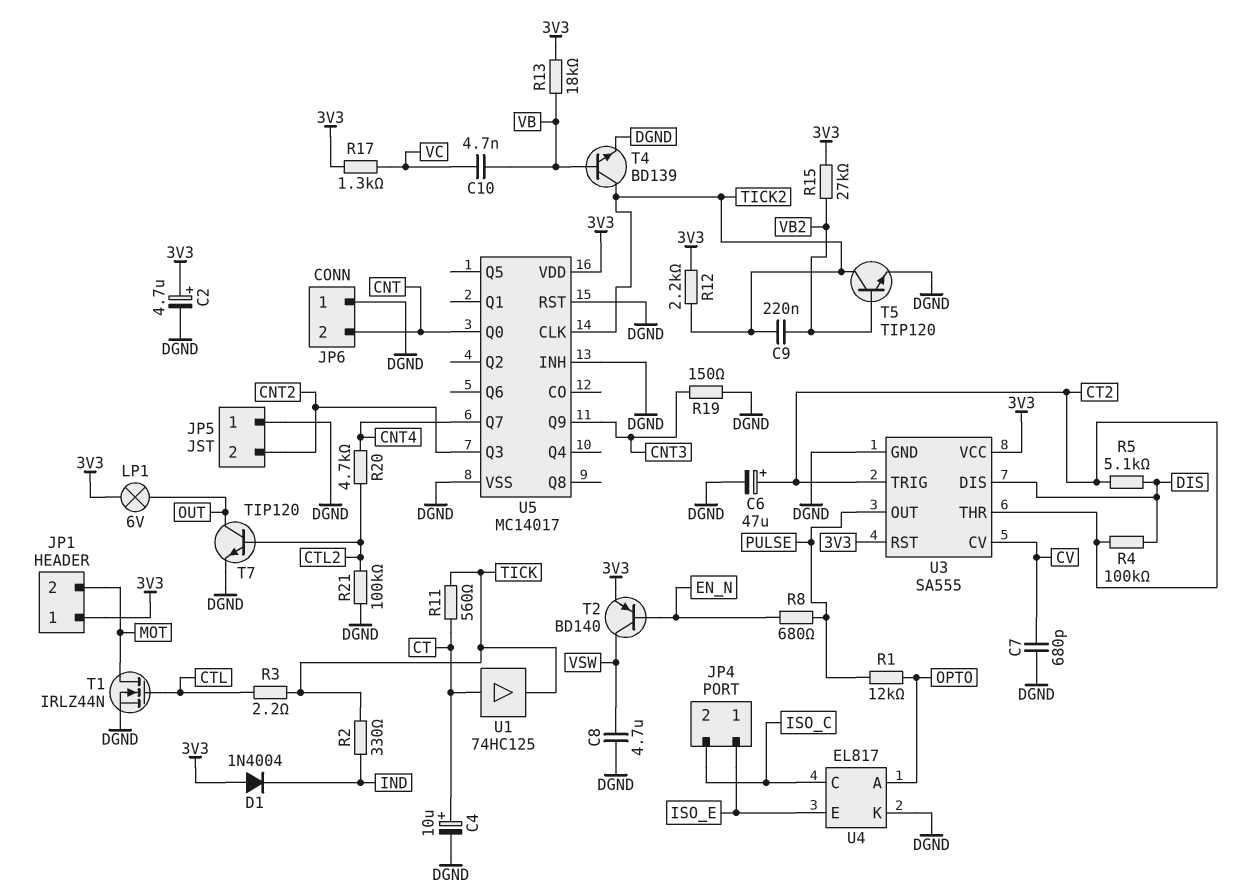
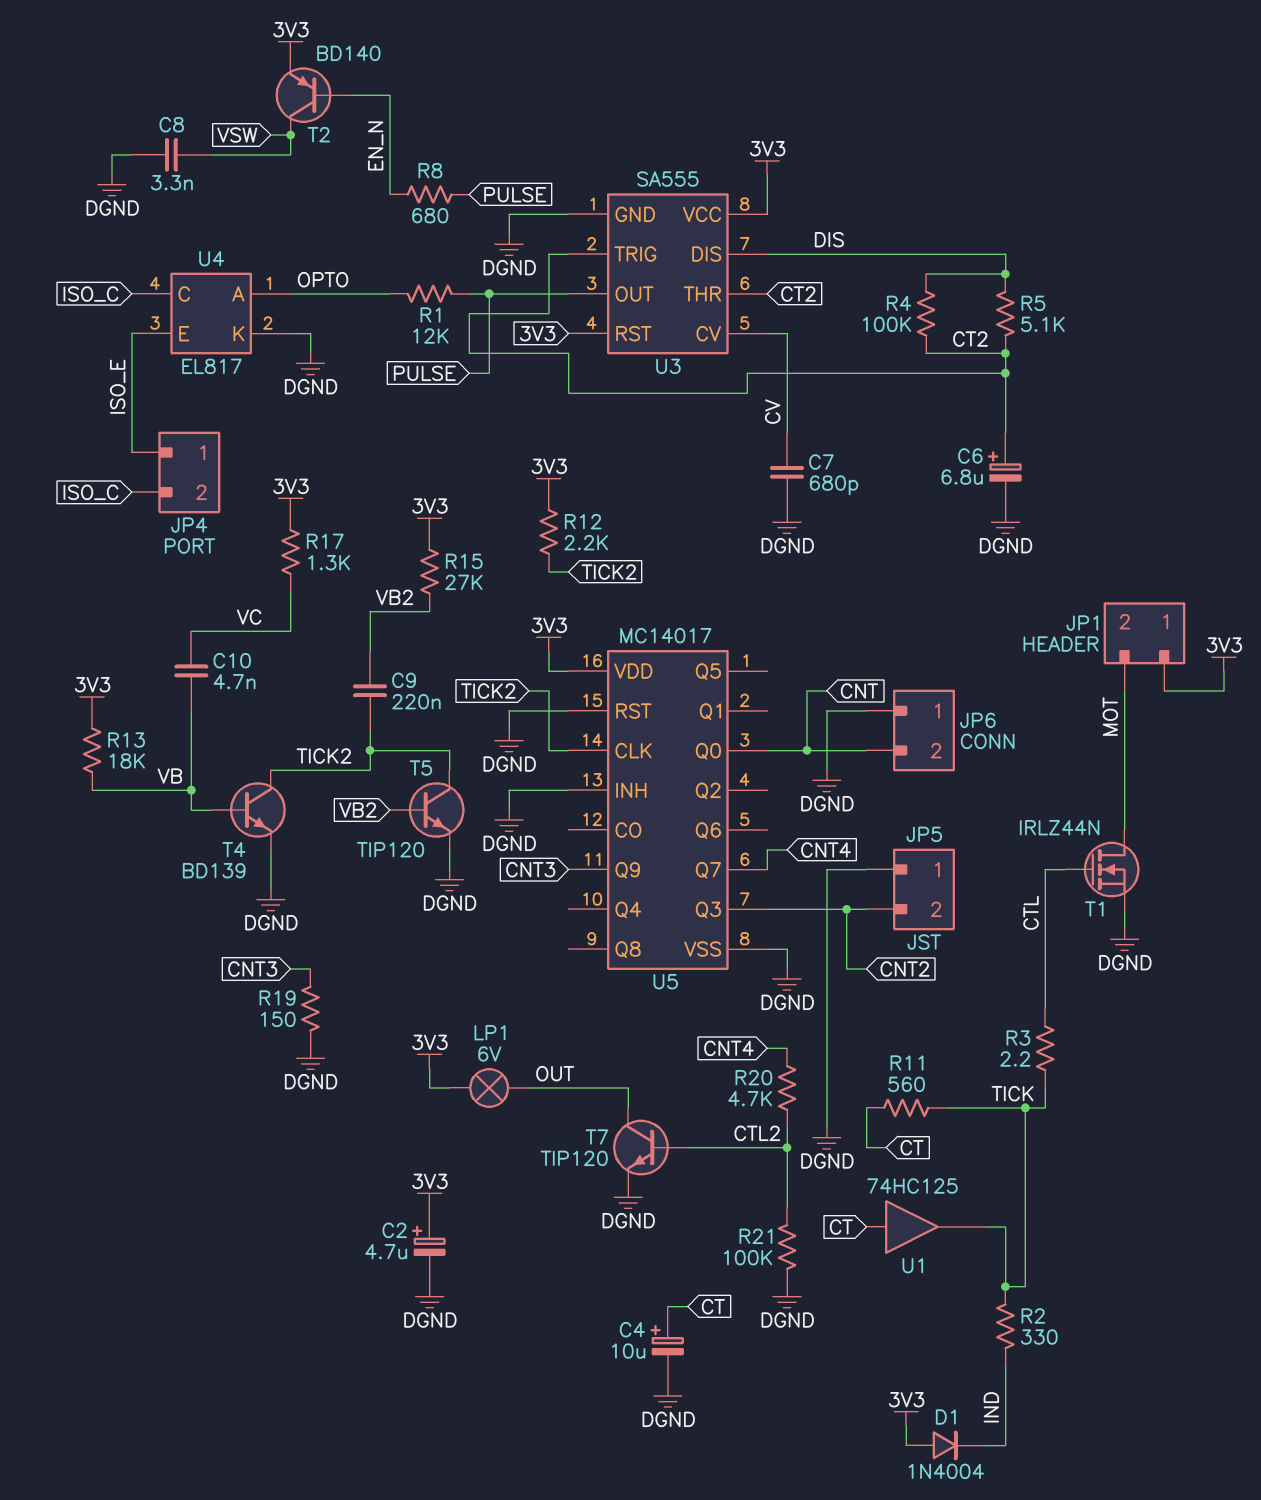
C6: 47uF (plus CT2, minus DGND) -> 6.8uF (plus CT2, minus DGND)
C8: 4.7uF (DGND, VSW) -> 3.3nF (DGND, VSW)

